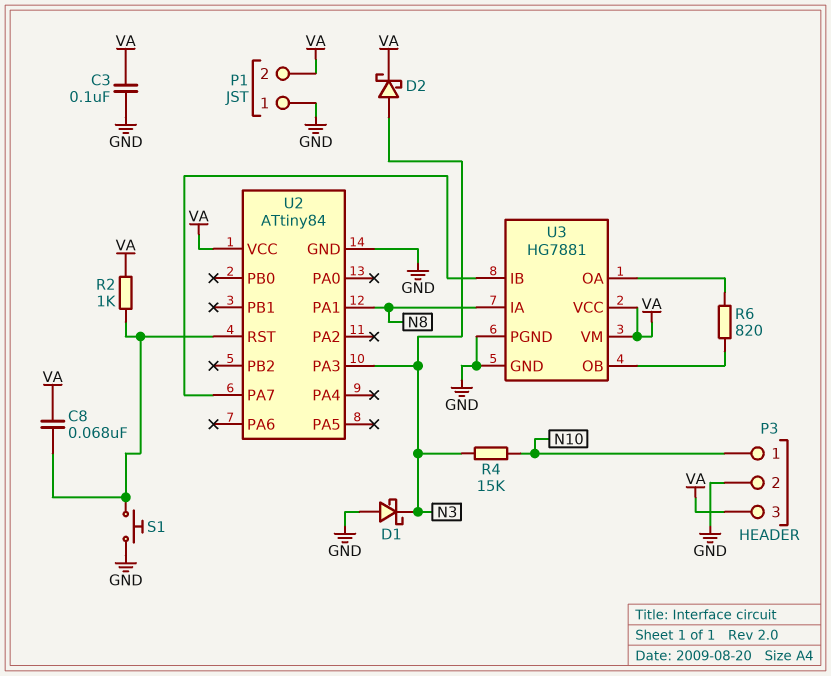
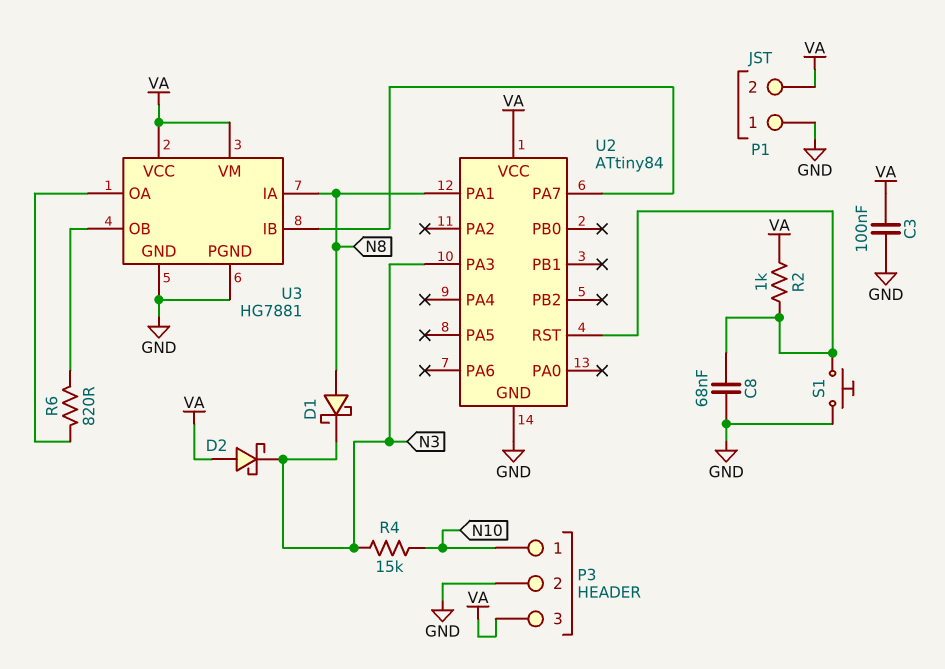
C8: 68nF (U2/RST, VA) -> 68nF (GND, U2/RST)
D1: schottky (A GND, K N3) -> schottky (A N8, K N3)
D2: schottky (A N3, K VA) -> schottky (A VA, K N3)

